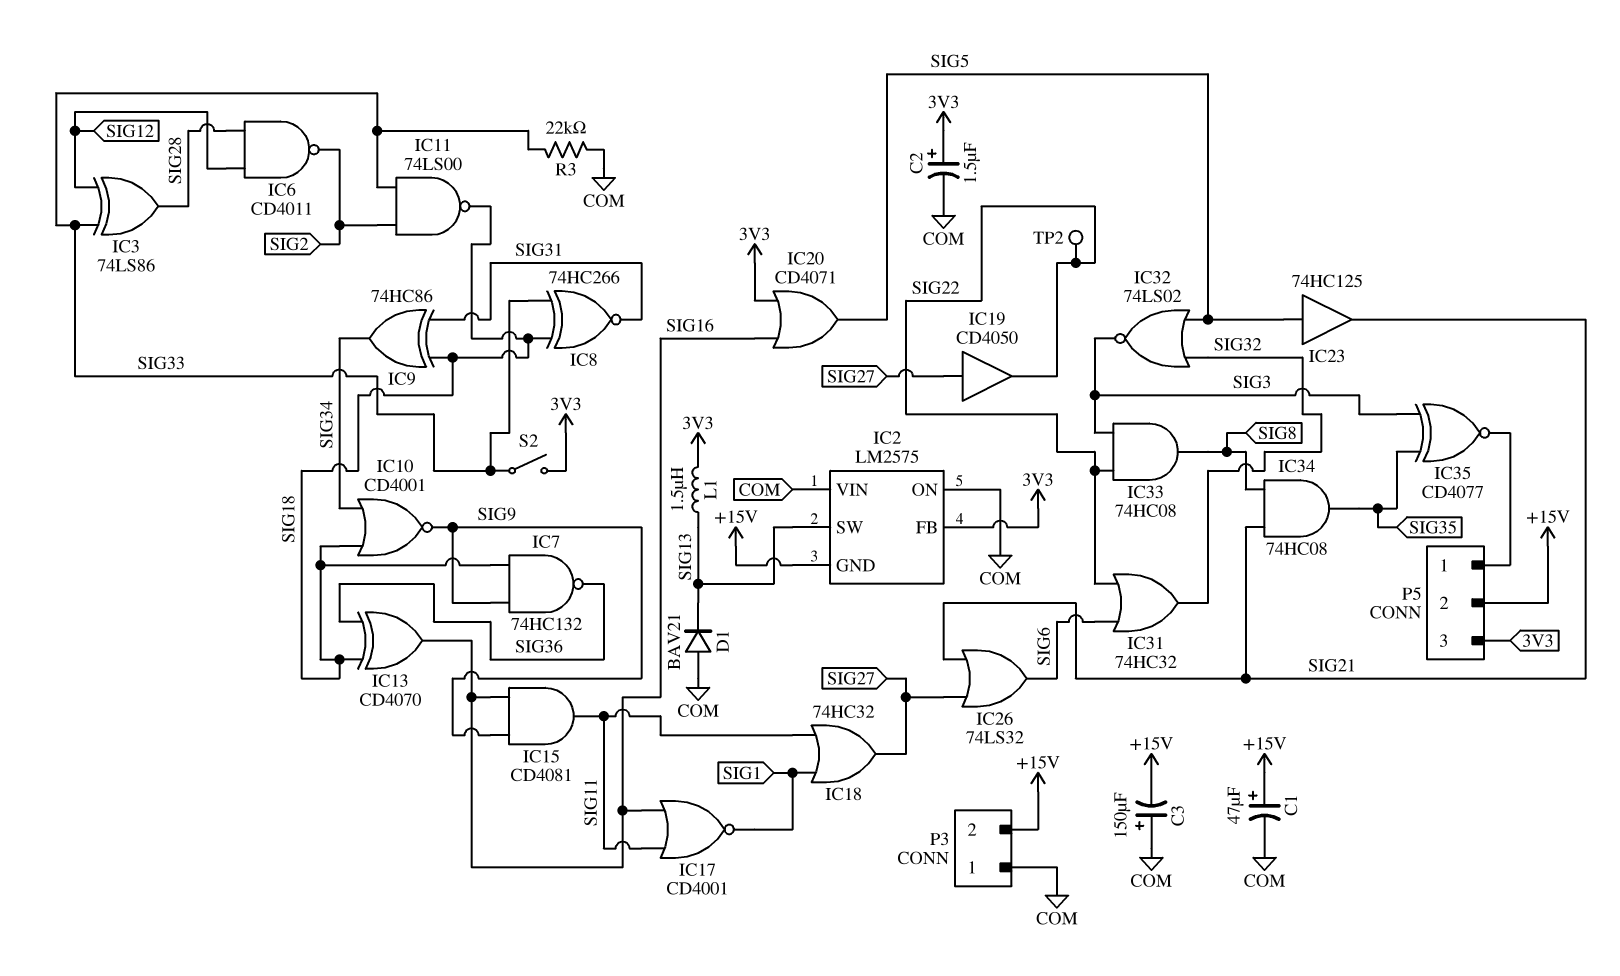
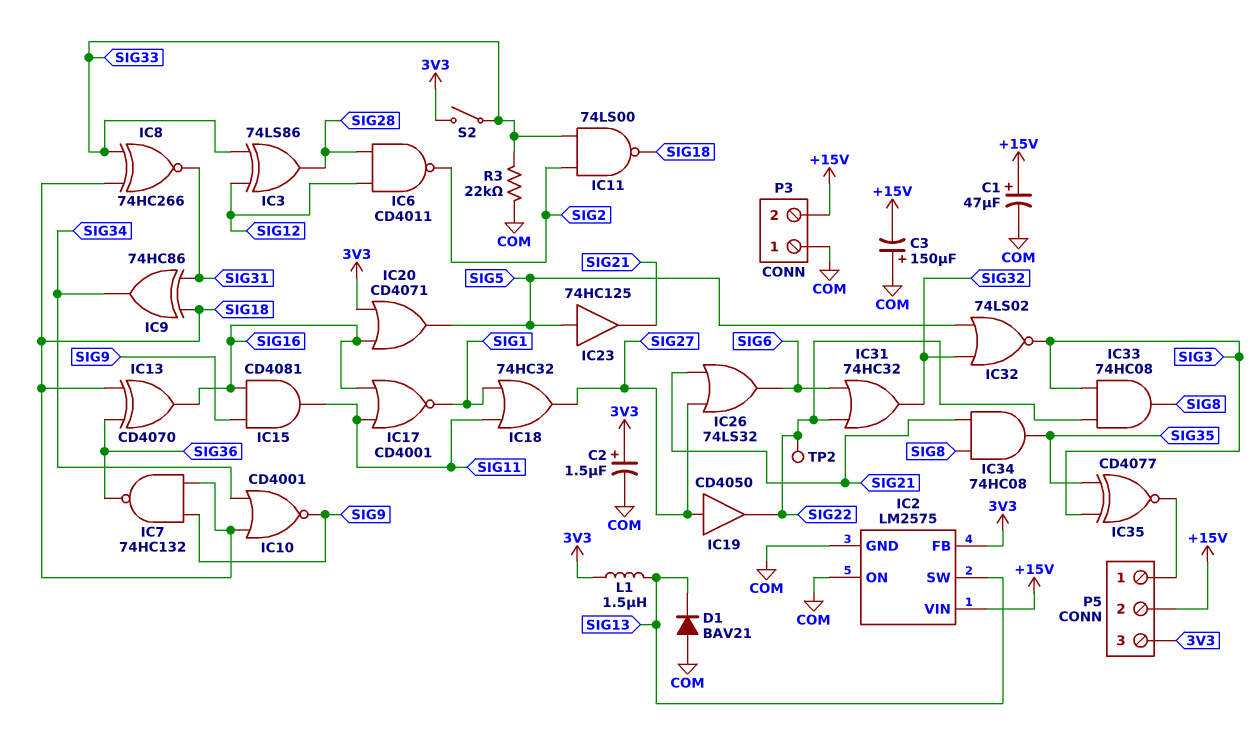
IC2 pin GND: +15V -> COM
IC2 pin VIN: COM -> +15V

